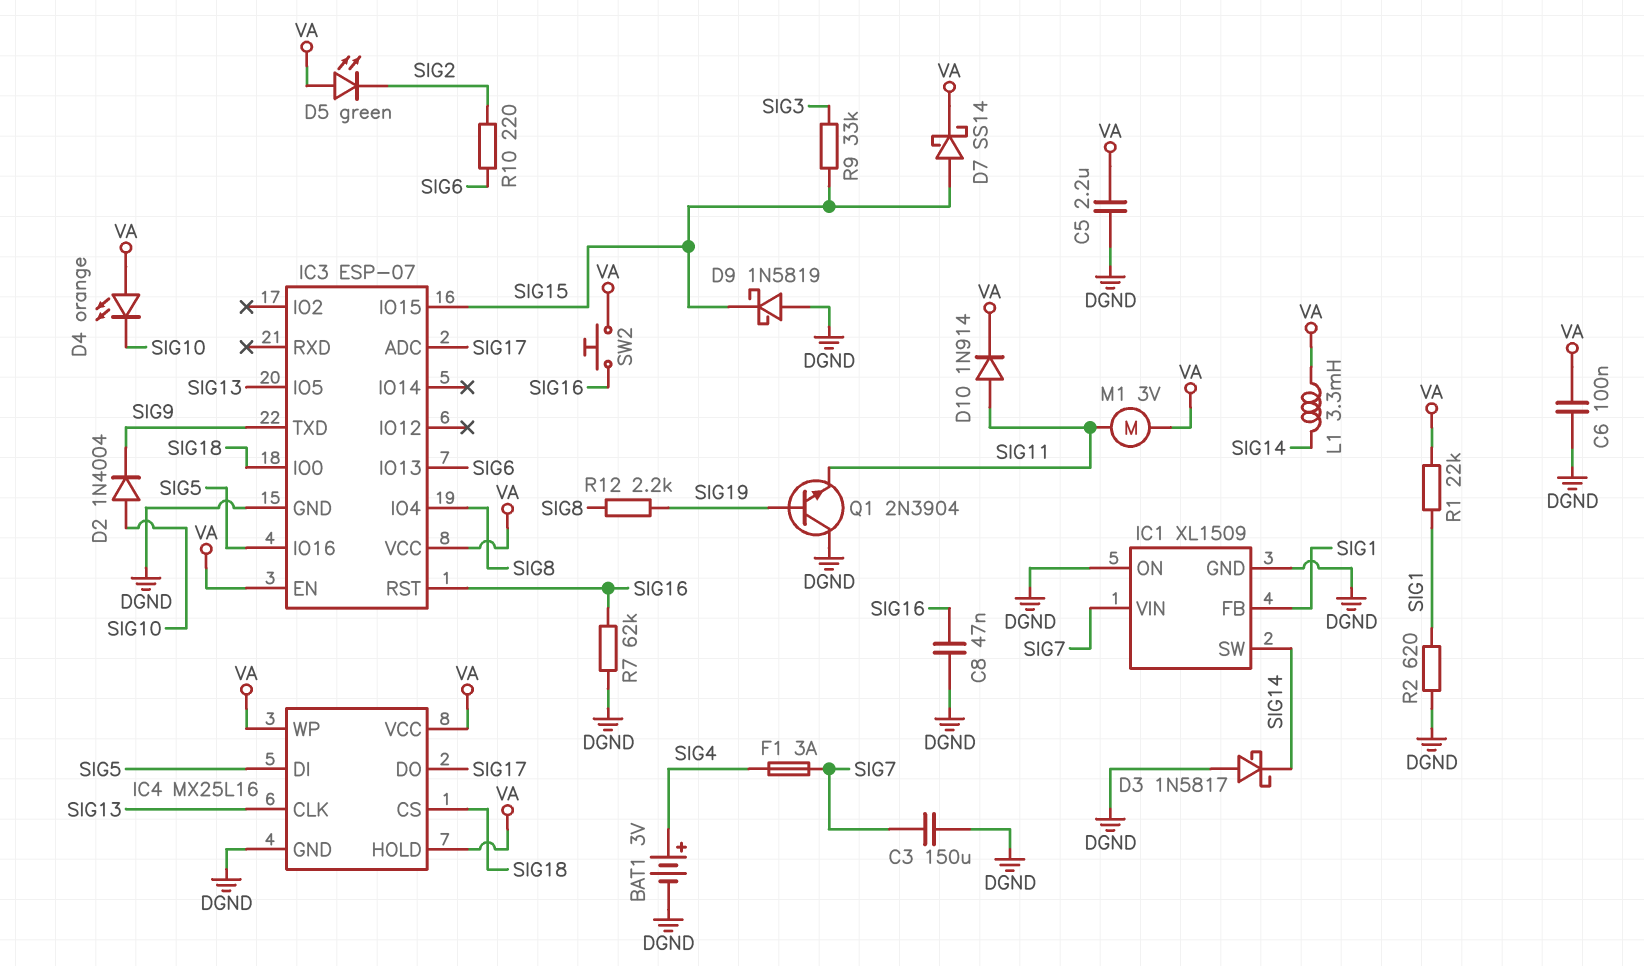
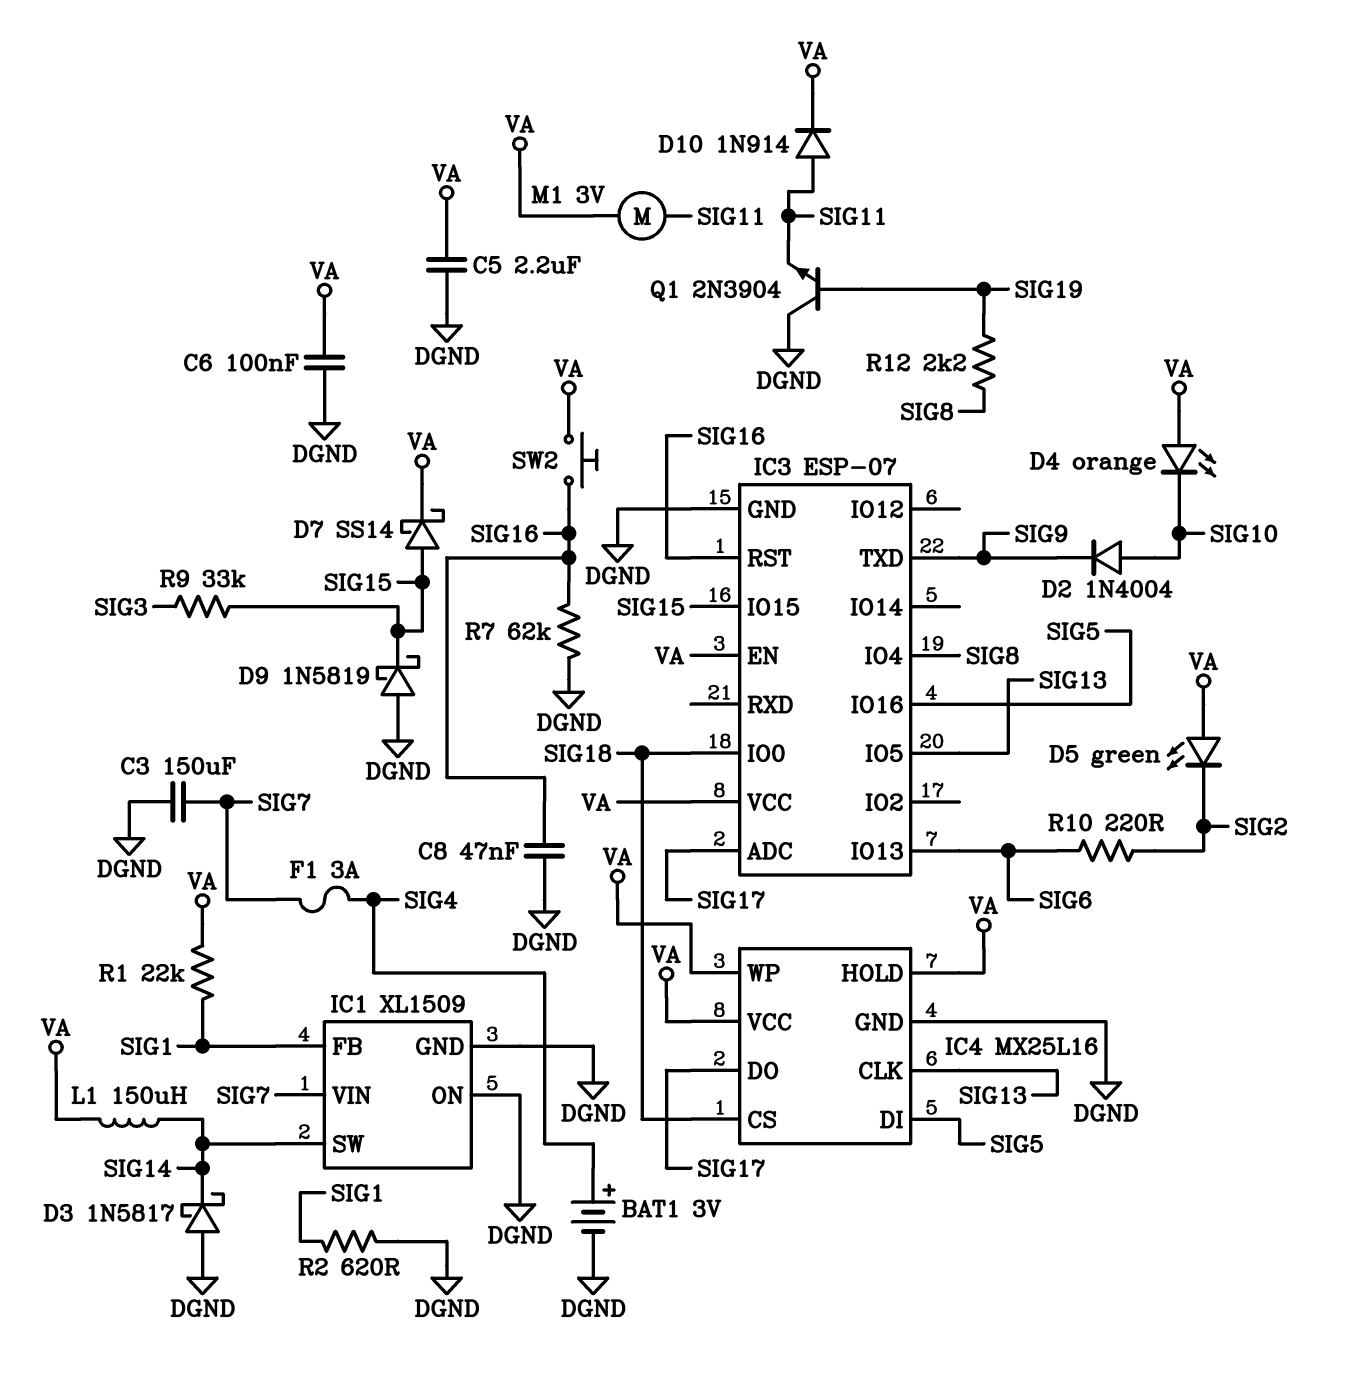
L1: 3.3mH (SIG14, VA) -> 150uH (SIG14, VA)

